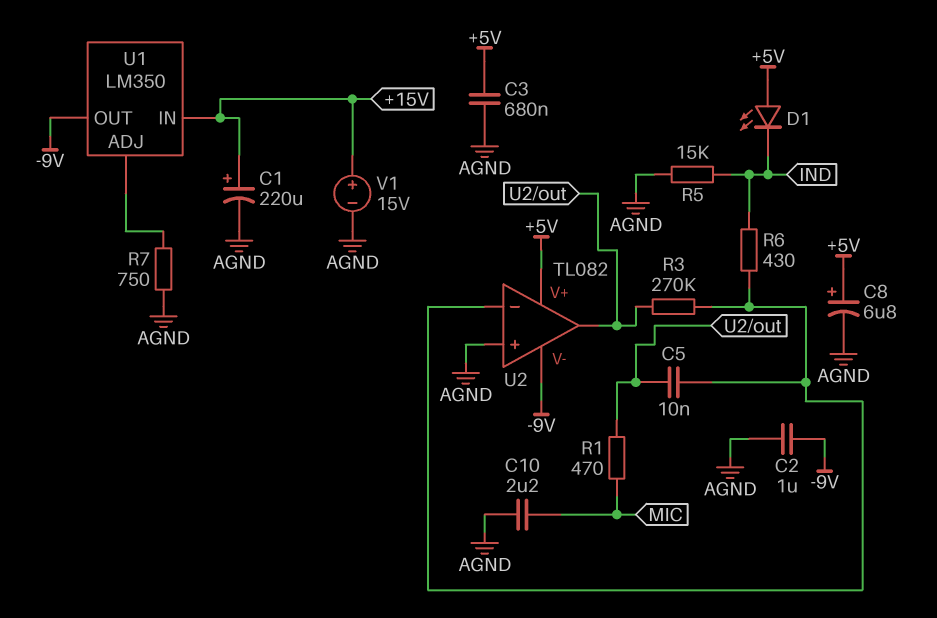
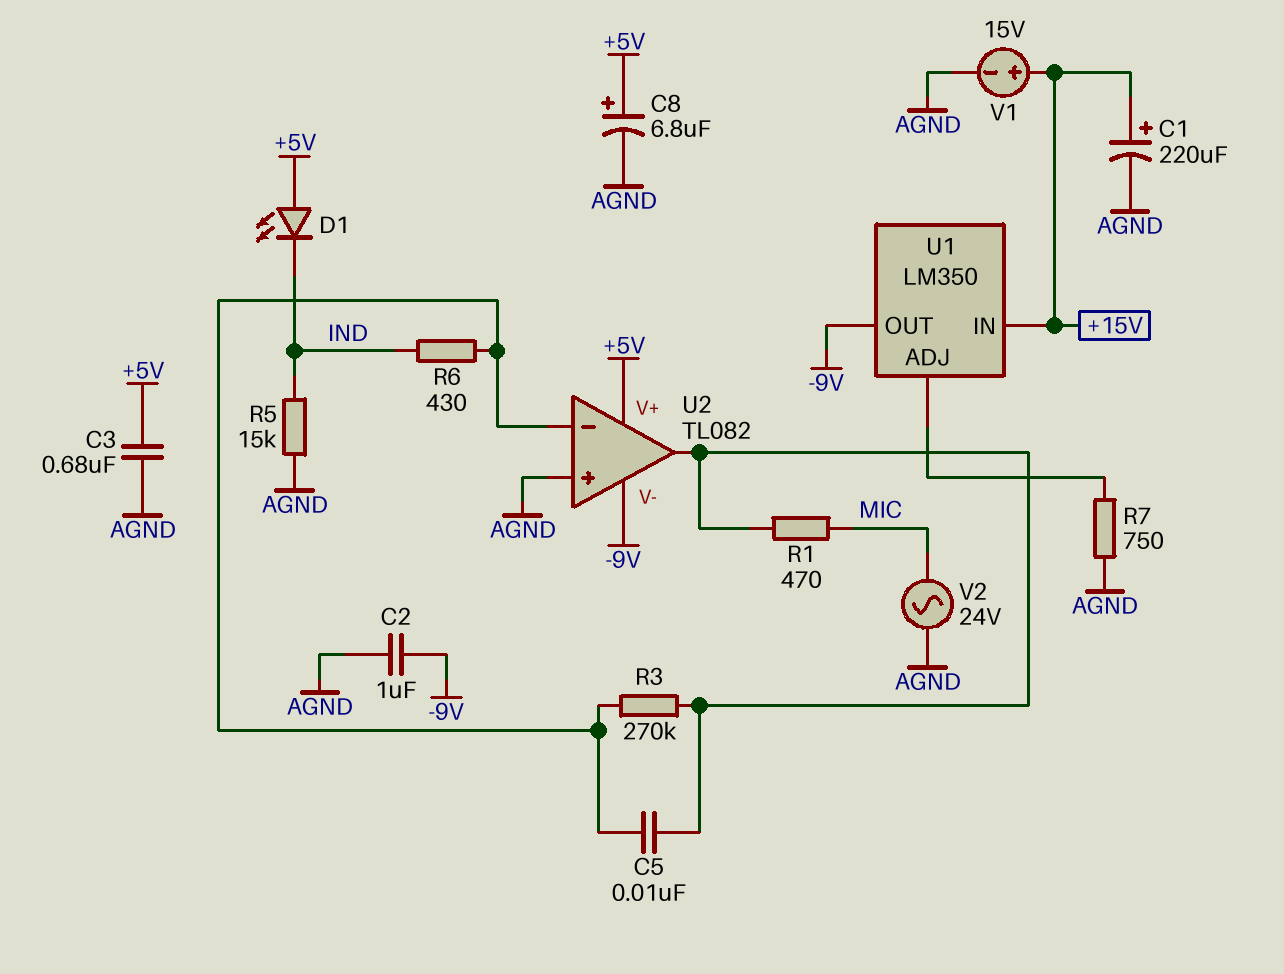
C10: 2.2uF (AGND, MIC) -> none
V2: none -> AC 24V (AGND, MIC)

